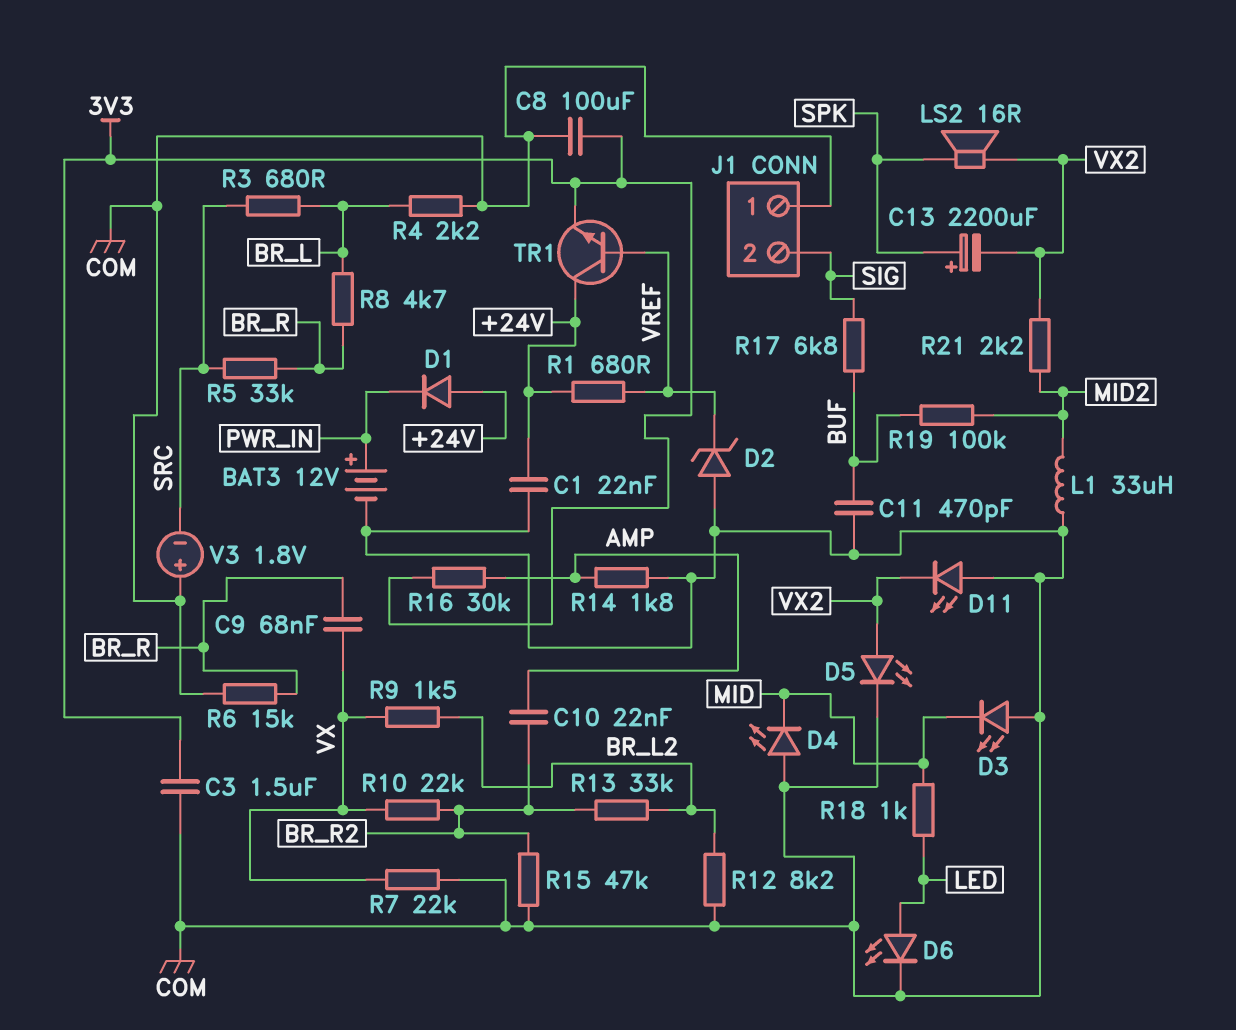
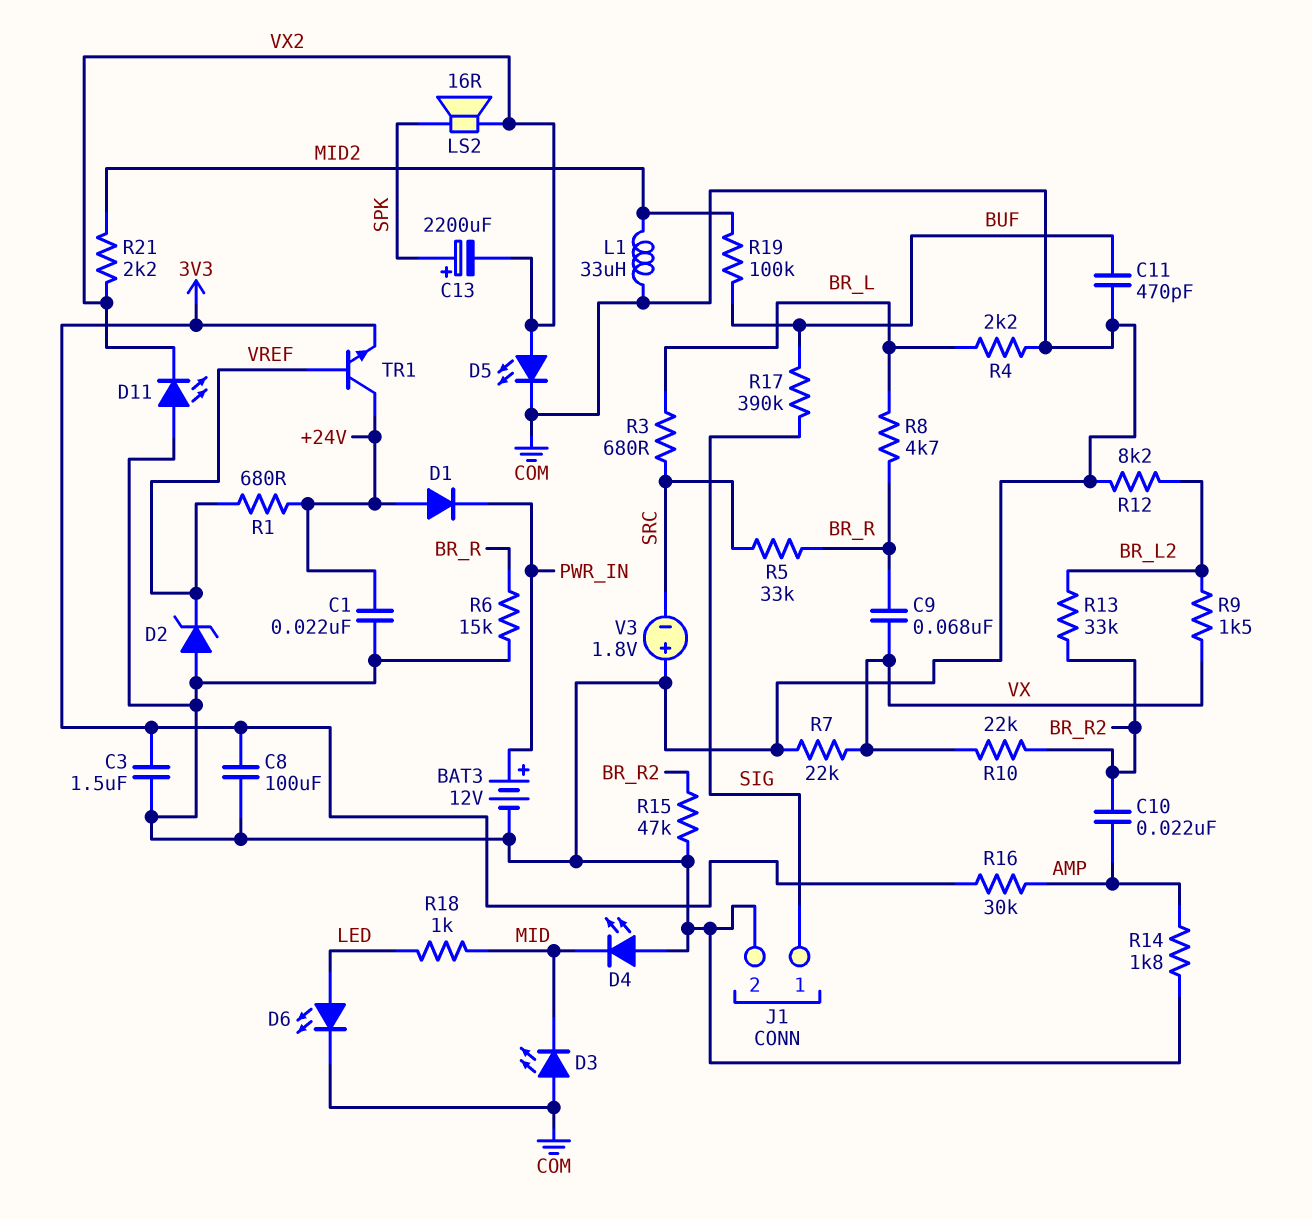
J1 pin 1: COM -> SIG
J1 pin 2: SIG -> COM
R17: 6.8k (BUF, SIG) -> 390k (BUF, SIG)

